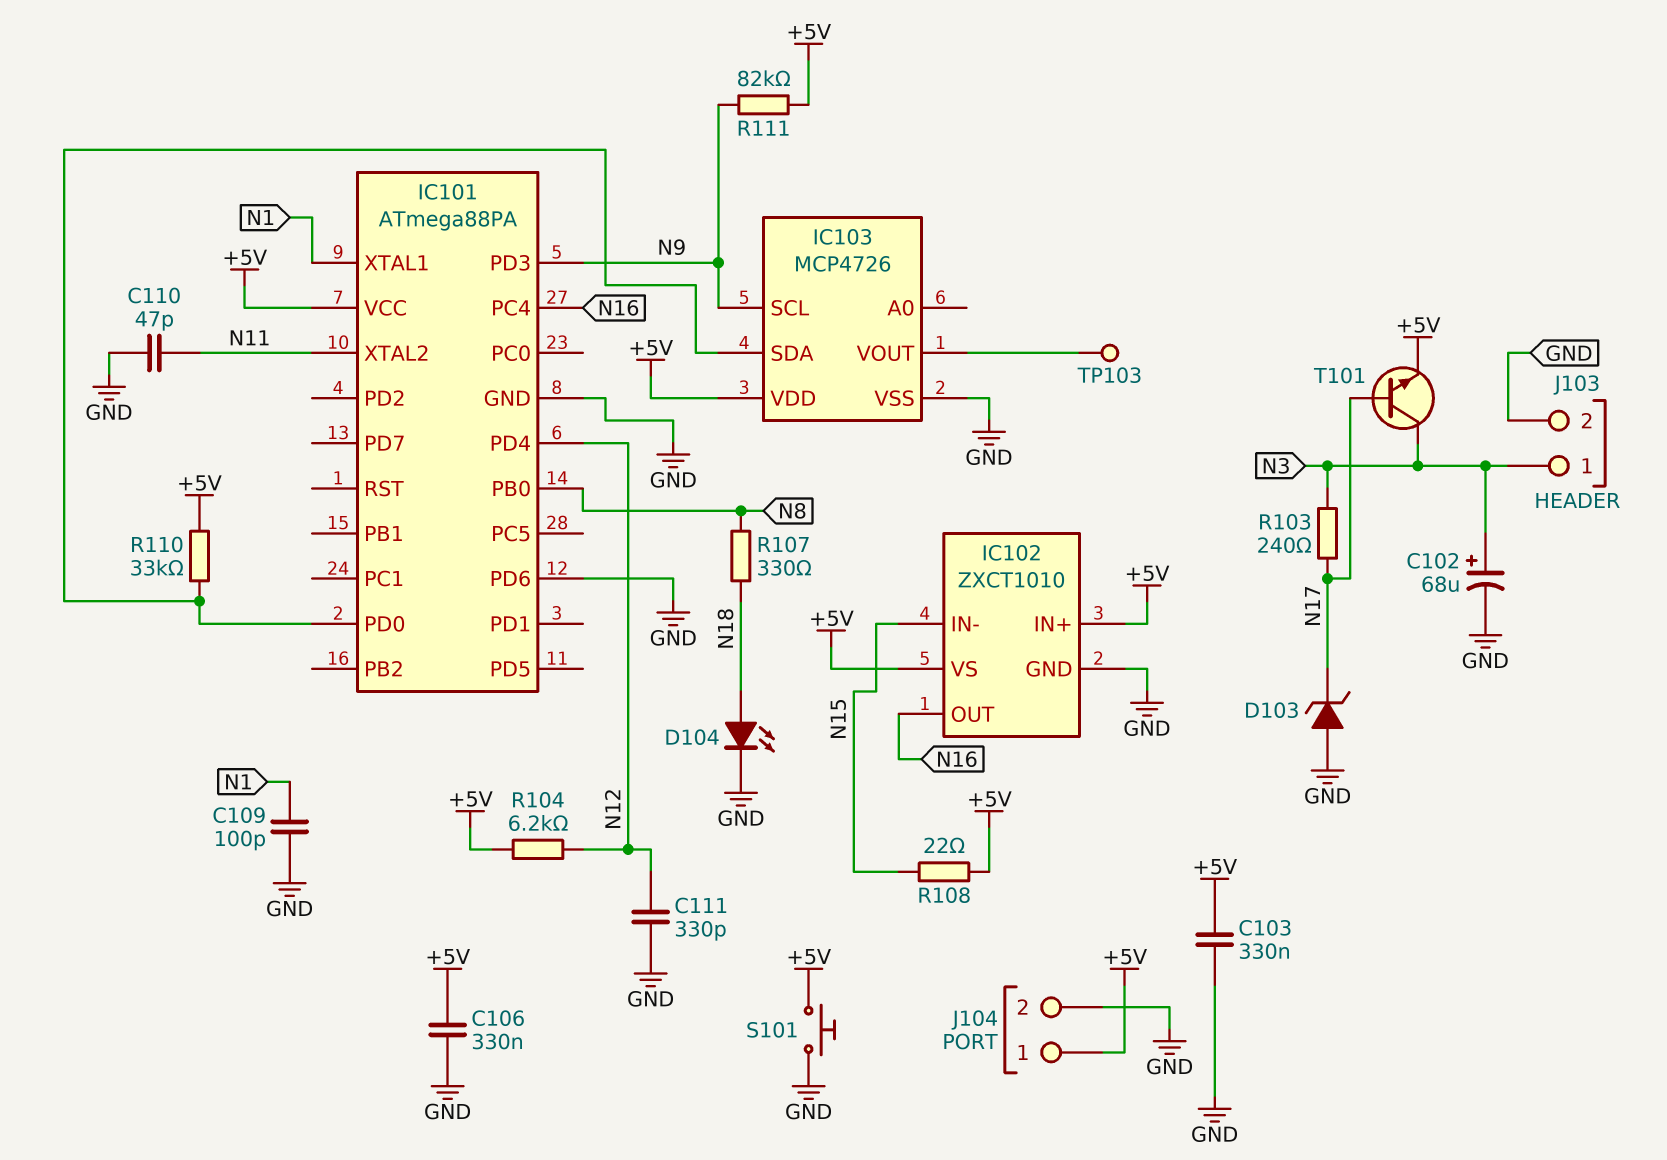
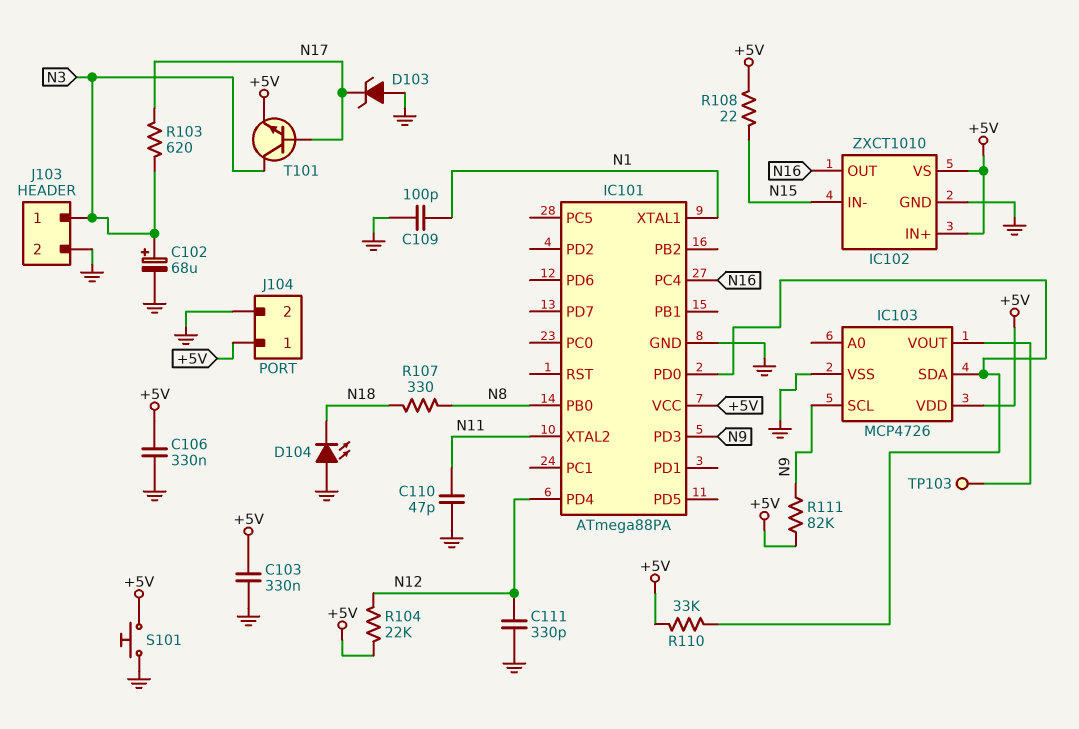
D104: LED (A N18, K GND) -> LED (A GND, K N18)
IC101 pin PD6: GND -> none
R103: 240 (N3, N17) -> 620 (N3, N17)
R104: 6.2k (+5V, N12) -> 22k (+5V, N12)

